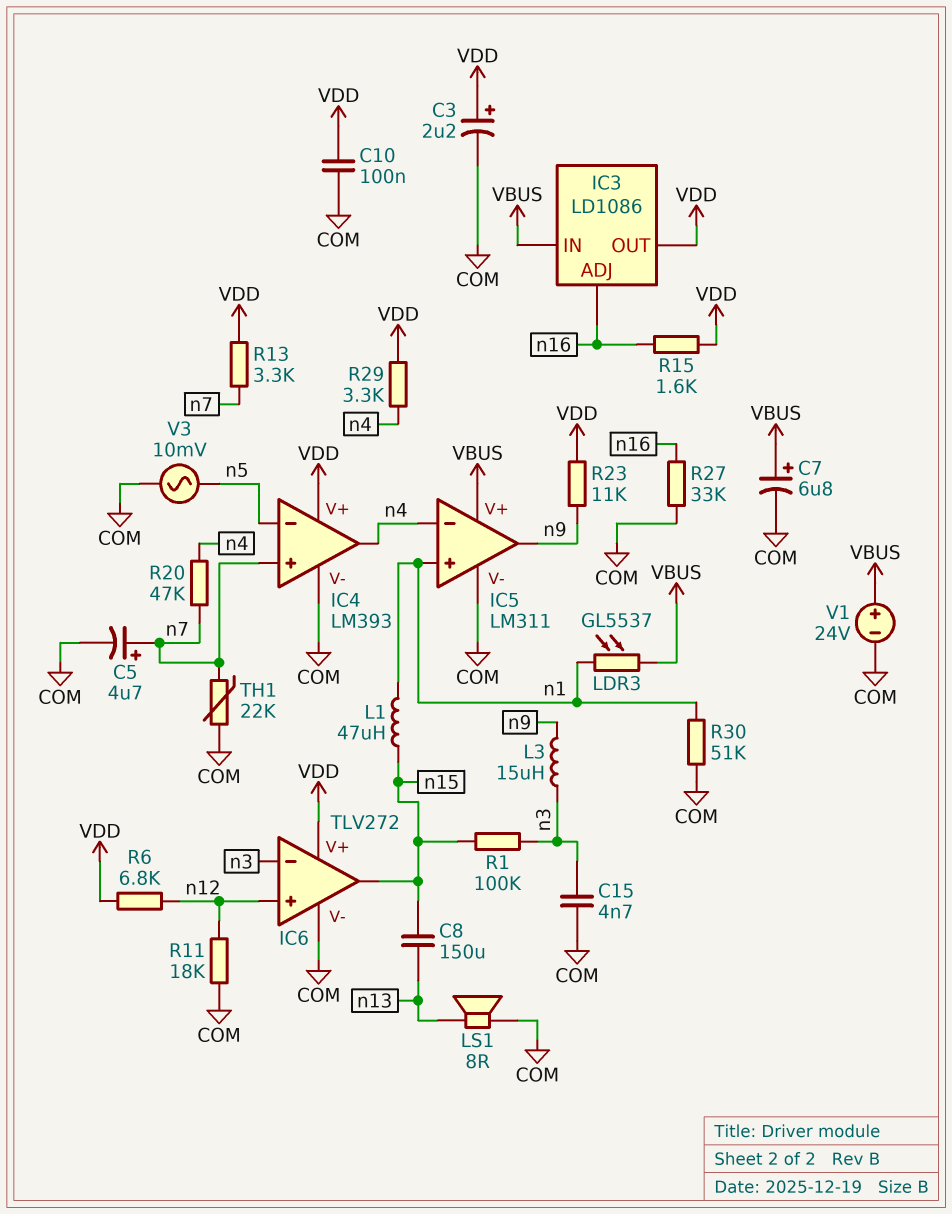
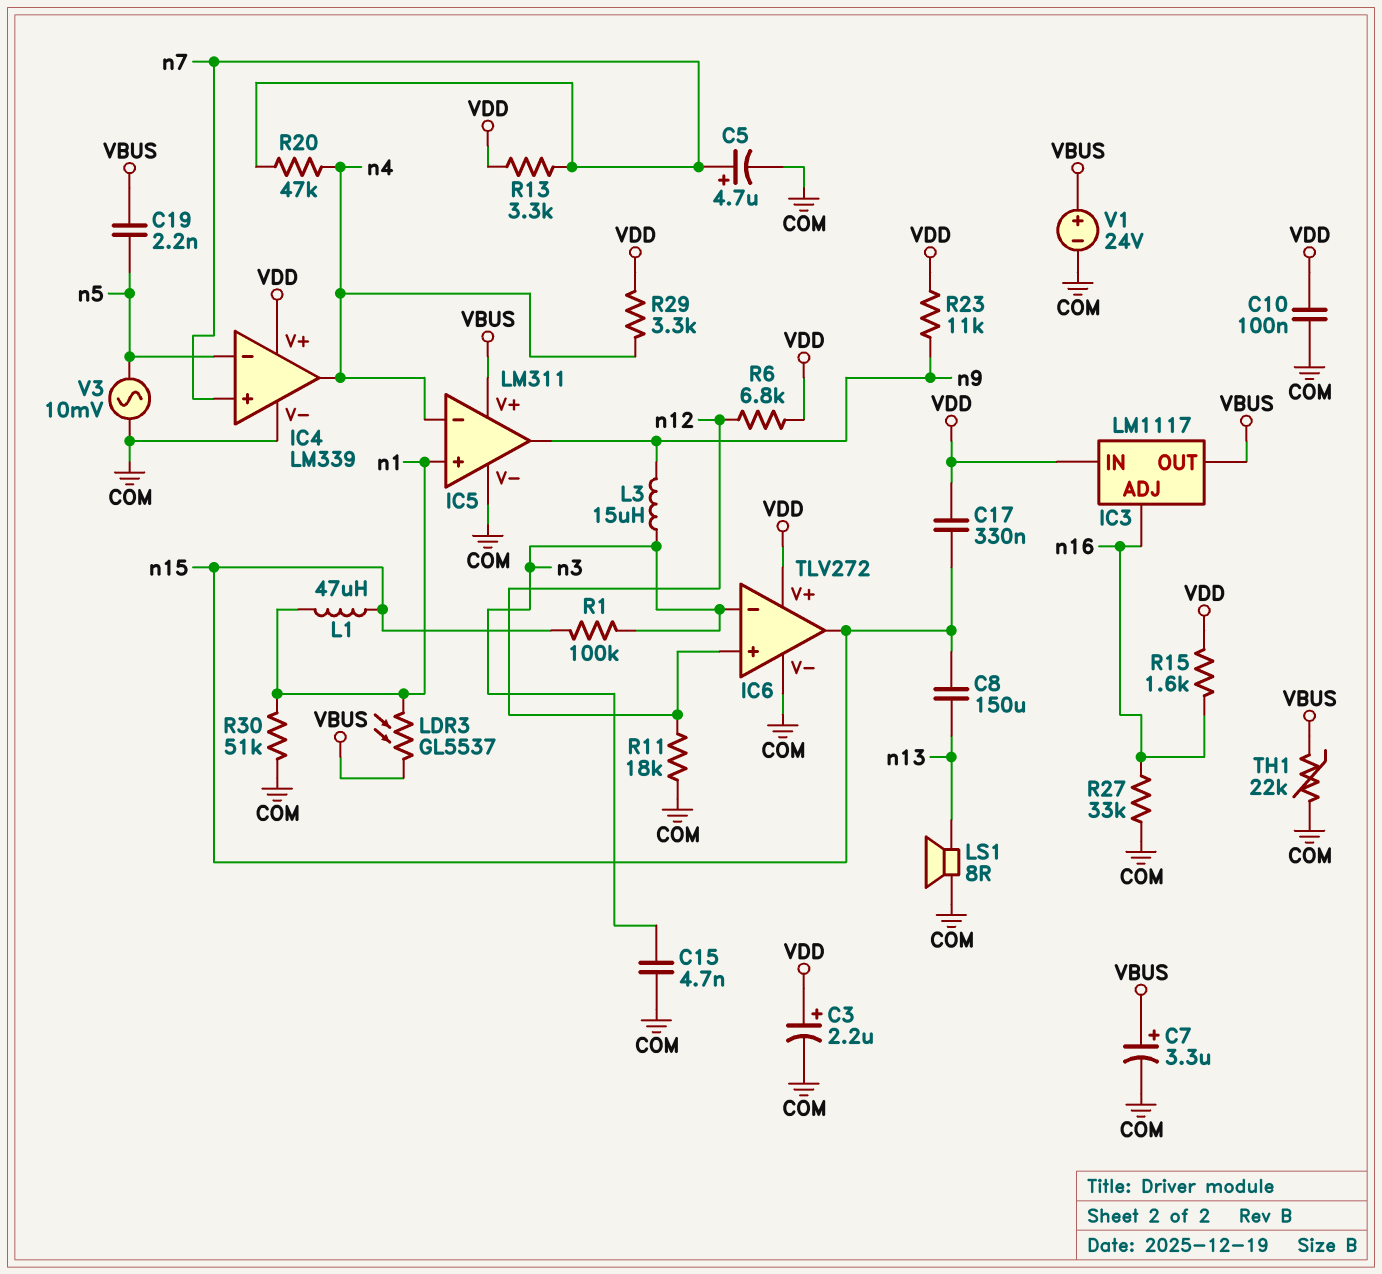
C7: 6.8uF (plus VBUS, minus COM) -> 3.3uF (plus VBUS, minus COM)
C17: none -> 330nF (VDD, n15)
C19: none -> 2.2nF (VBUS, n5)
IC3: LD1086 -> LM1117
IC3 pin IN: VBUS -> VDD
IC3 pin OUT: VDD -> VBUS
IC4: LM393 -> LM339
TH1: 22k (COM, n7) -> 22k (COM, VBUS)

